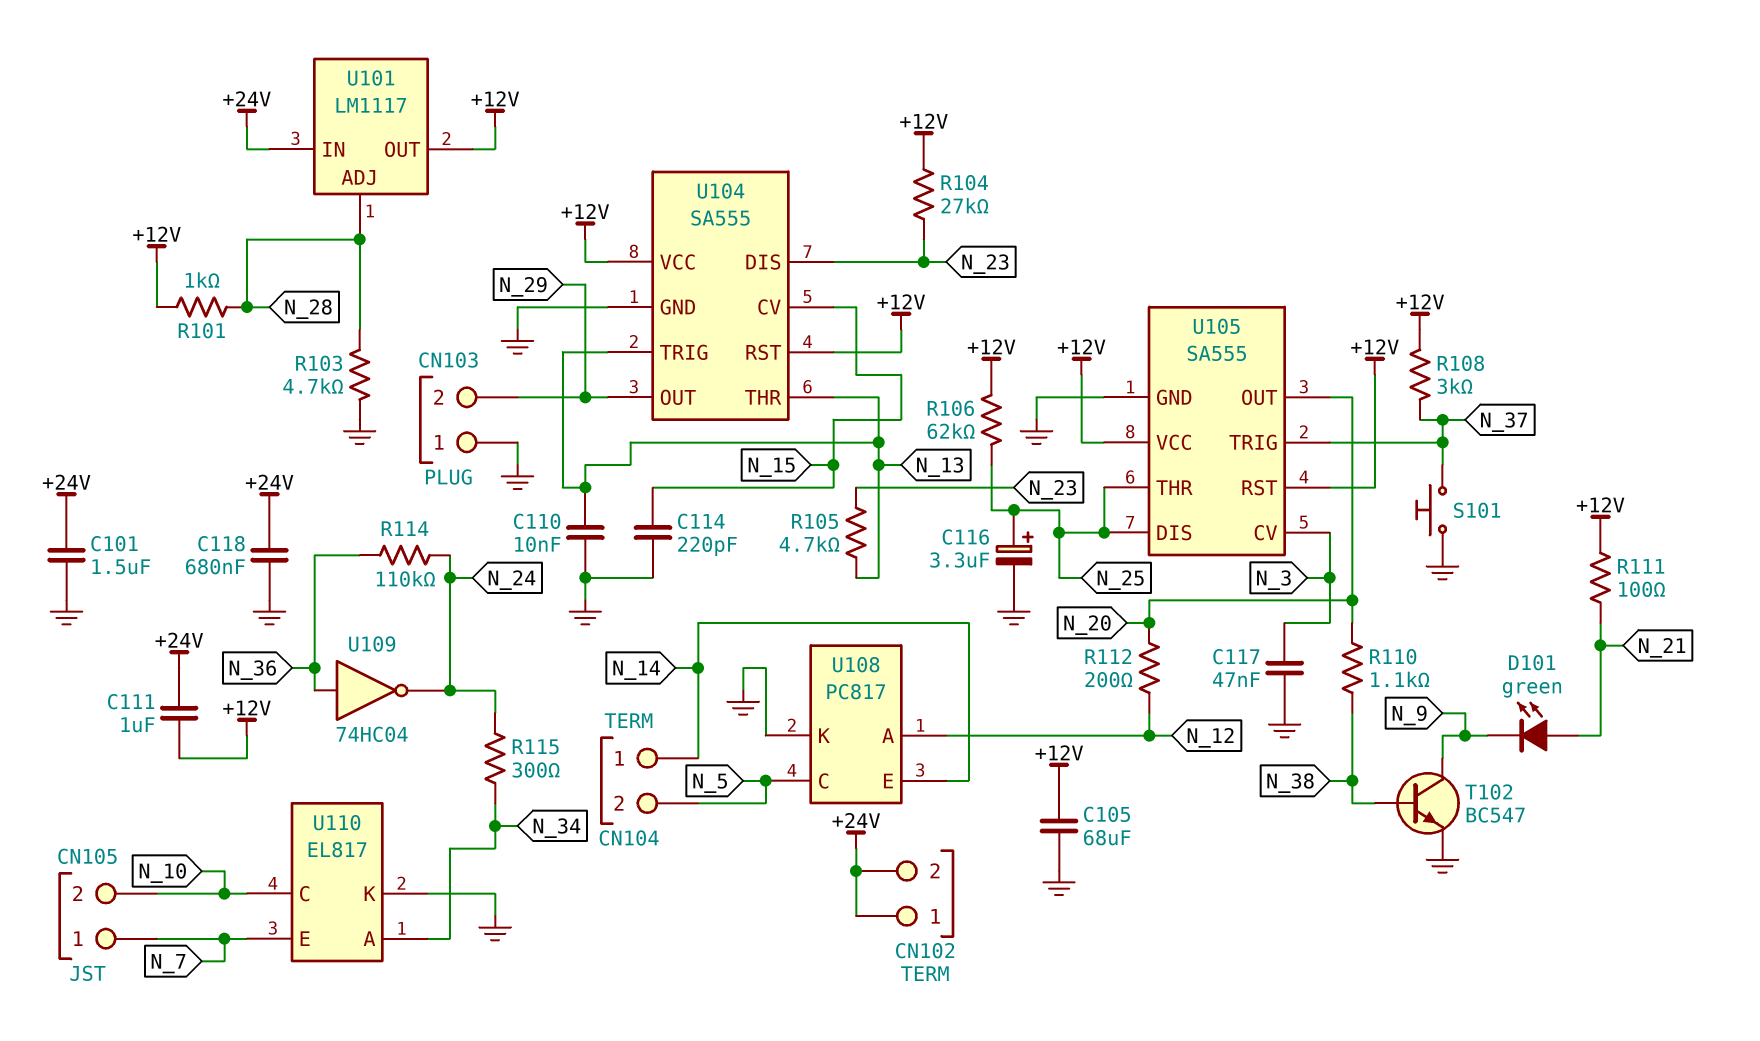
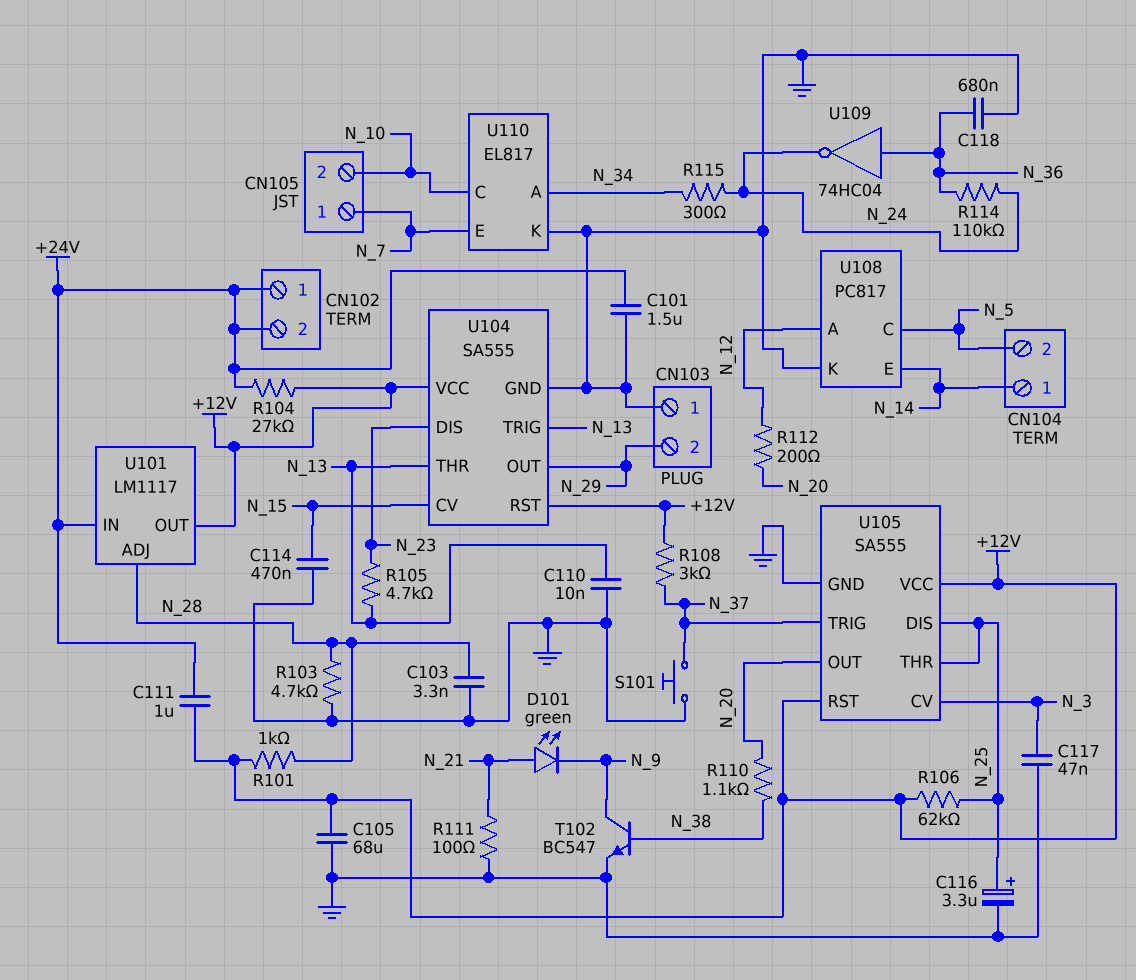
C103: none -> 3.3nF (GND, N_28)
C114: 220pF (GND, N_15) -> 470nF (GND, N_15)
C118: 680nF (+24V, GND) -> 680nF (GND, N_36)
R104: 27k (+12V, N_23) -> 27k (+12V, +24V)
R111: 100 (+12V, N_21) -> 100 (GND, N_21)

